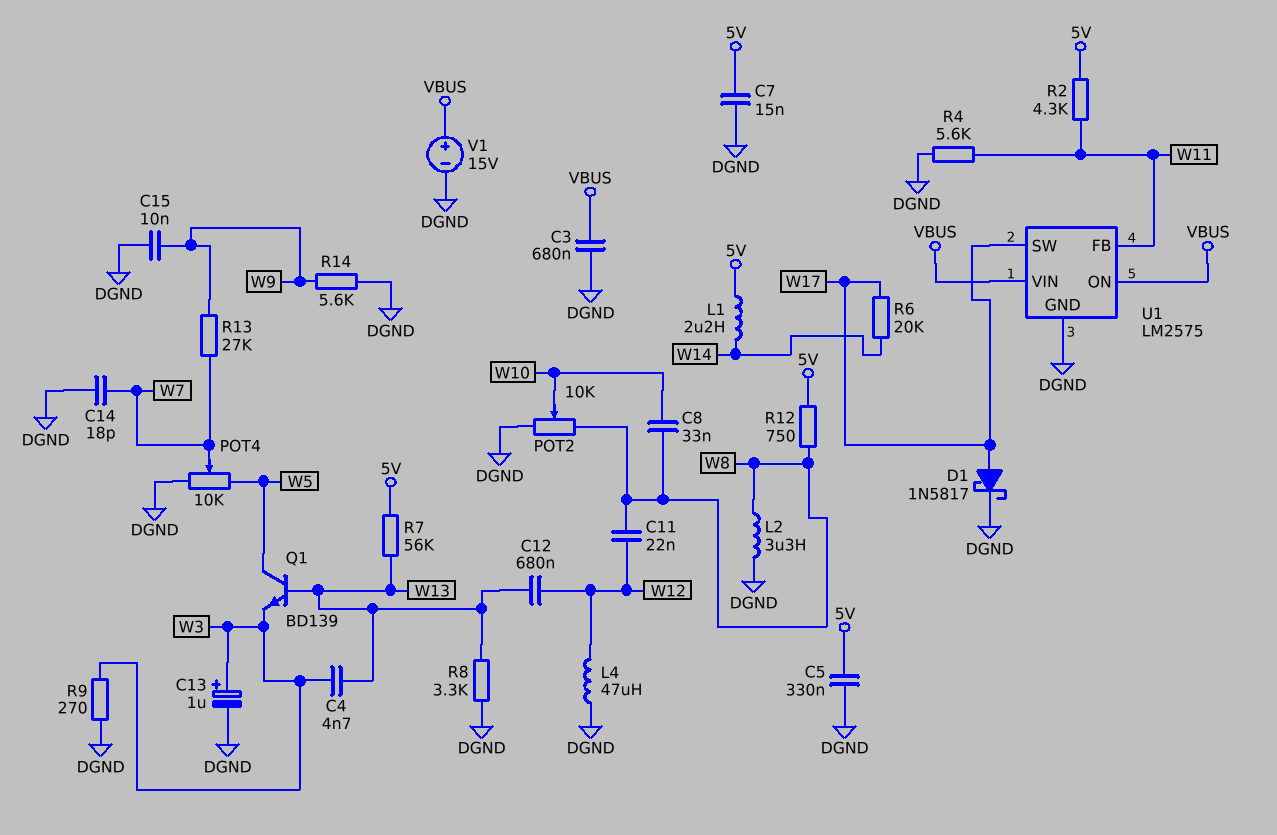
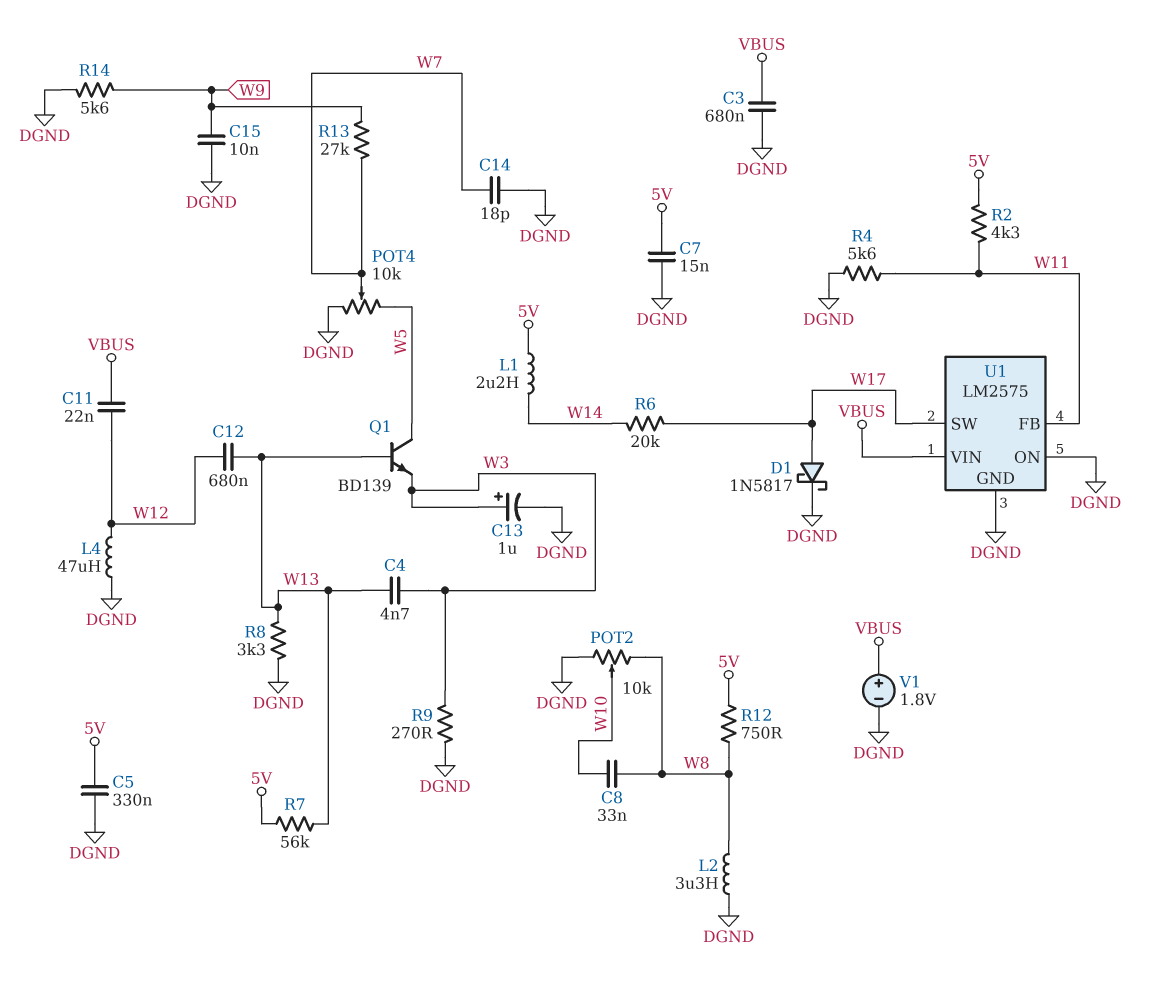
C11: 22nF (W8, W12) -> 22nF (VBUS, W12)
U1 pin ON: VBUS -> DGND
V1: 15V (plus VBUS, minus DGND) -> 1.8V (plus VBUS, minus DGND)

